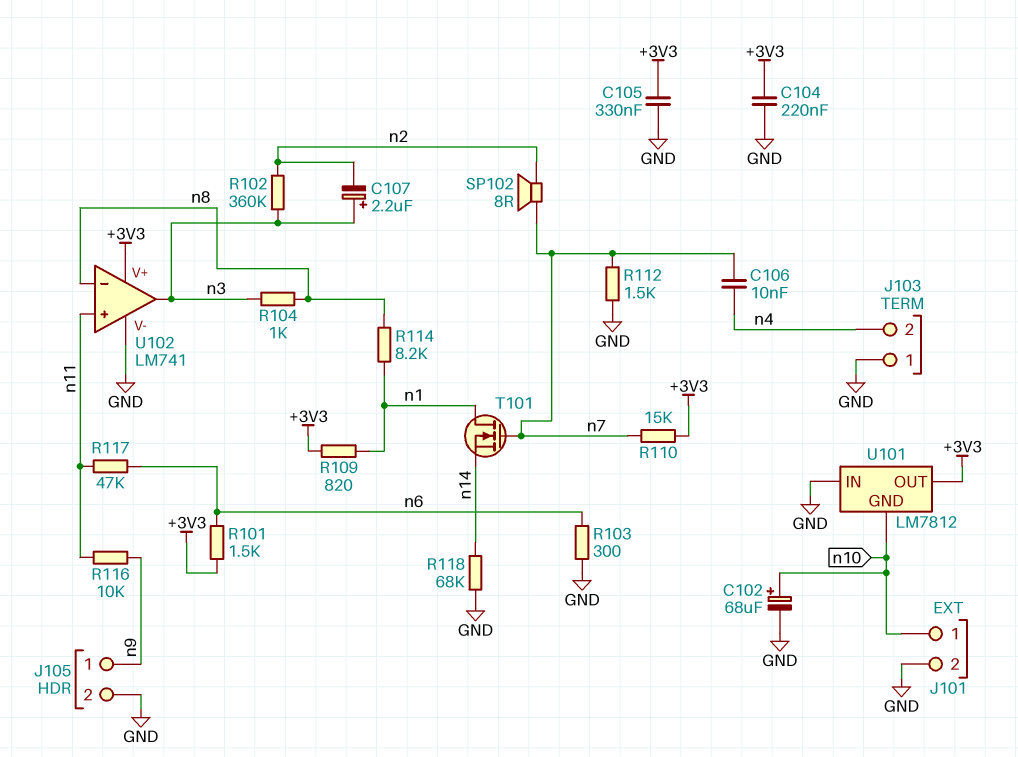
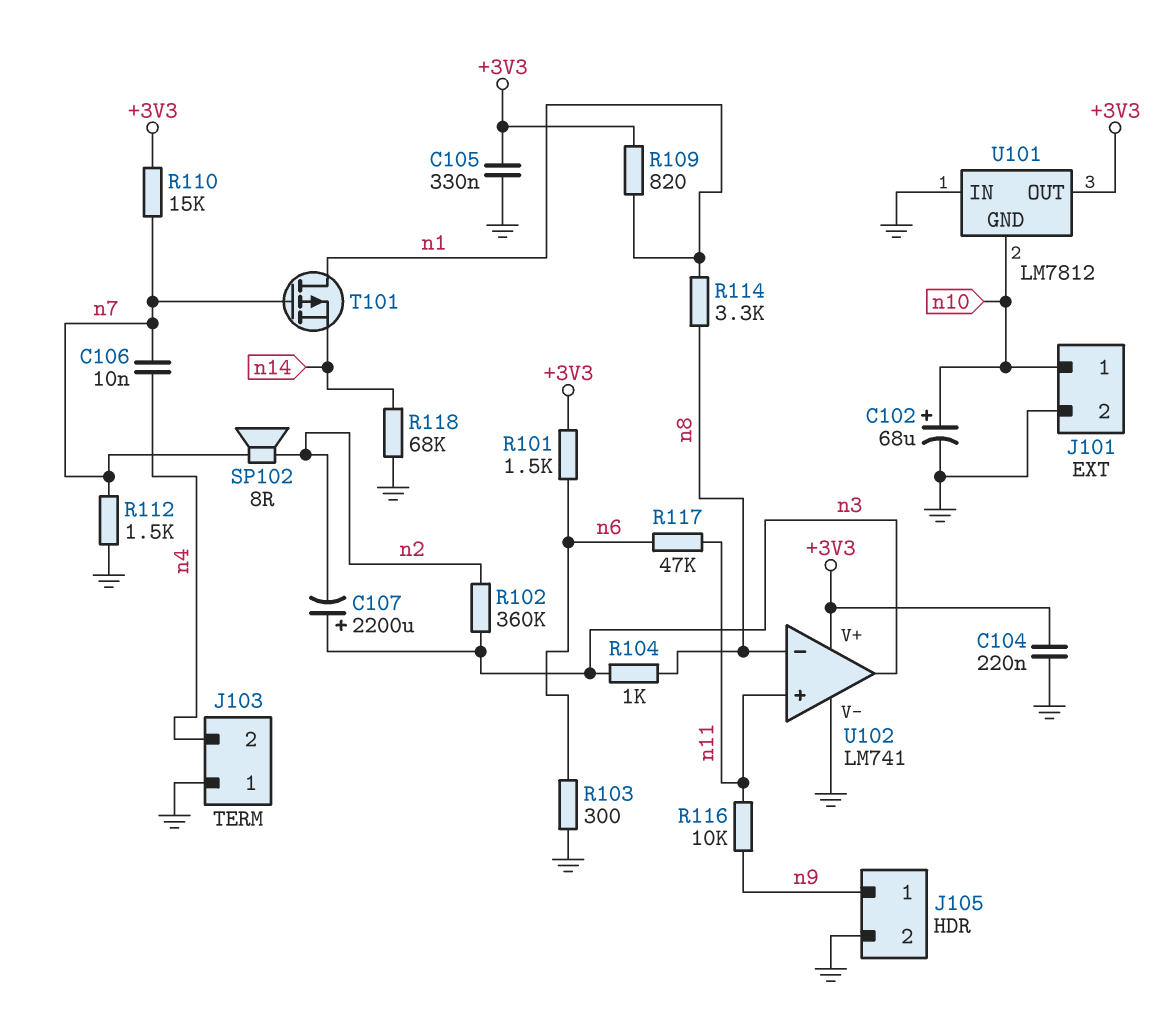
C107: 2.2uF (plus n3, minus n2) -> 2200uF (plus n3, minus n2)
R114: 8.2k (n1, n8) -> 3.3k (n1, n8)
T101: NMOS (G n7, D n1, S n14) -> PMOS (G n7, D n1, S n14)

